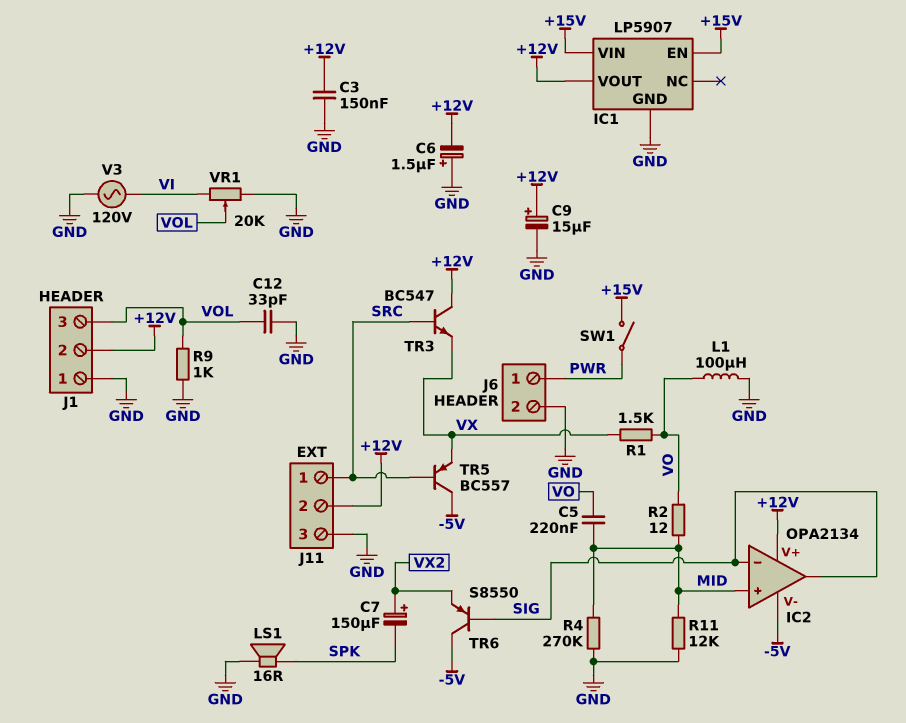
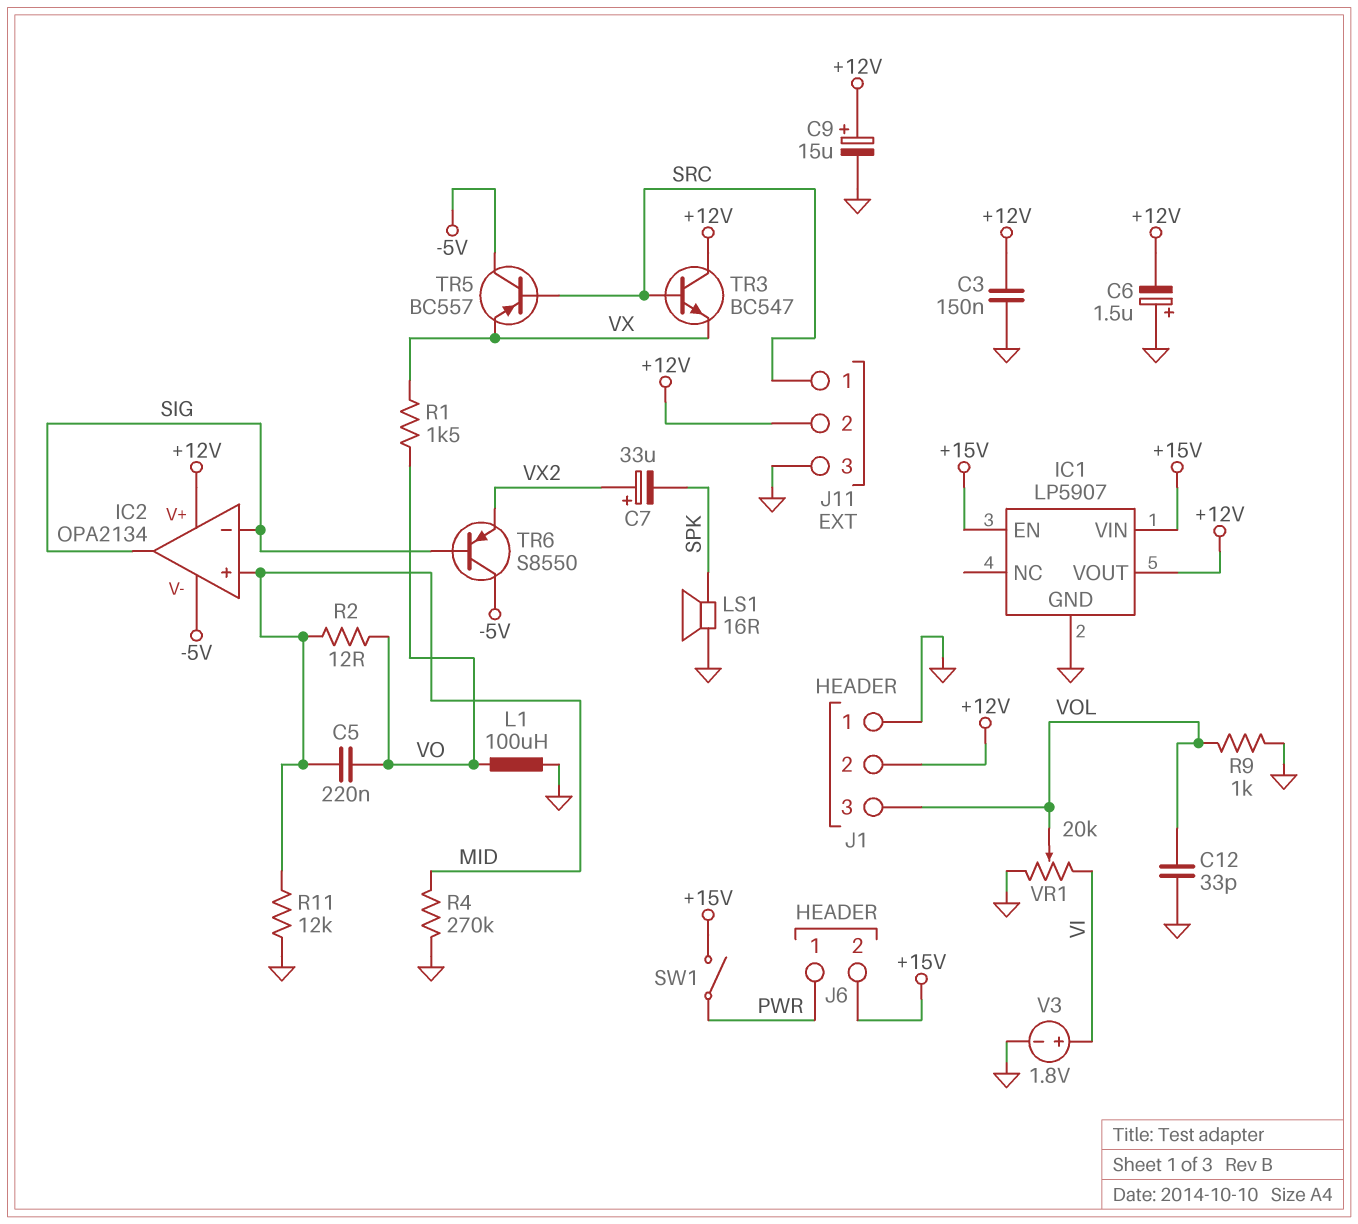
C7: 150uF (plus VX2, minus SPK) -> 33uF (plus VX2, minus SPK)
J6 pin 2: GND -> +15V
V3: AC 120V (GND, VI) -> 1.8V (plus VI, minus GND)

